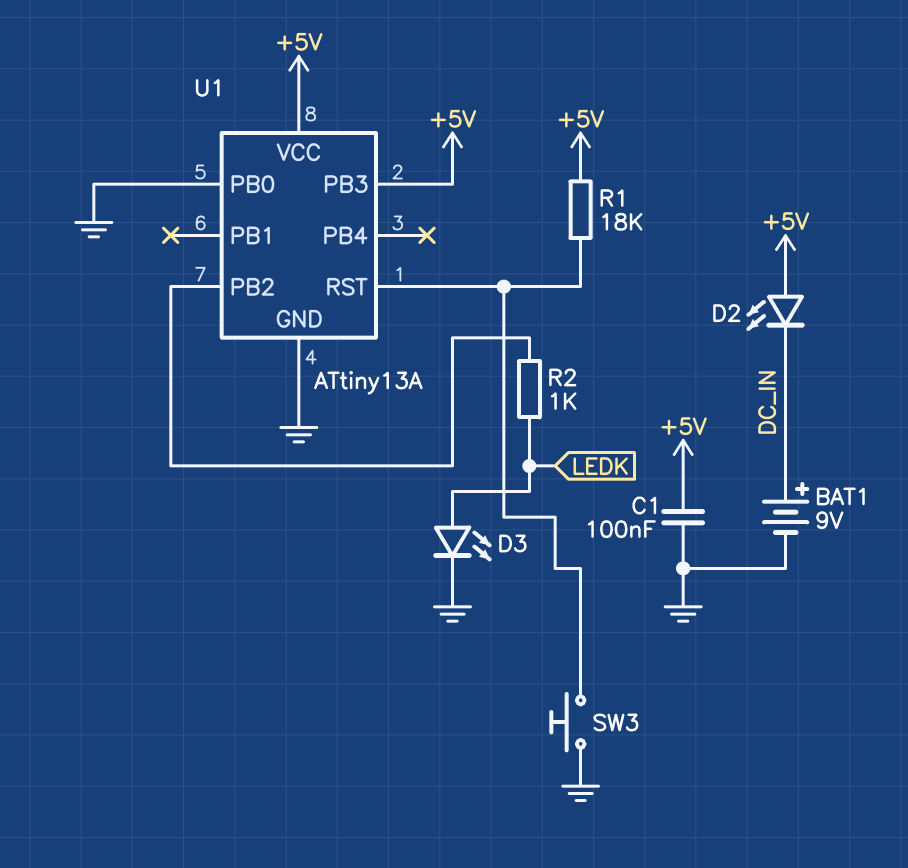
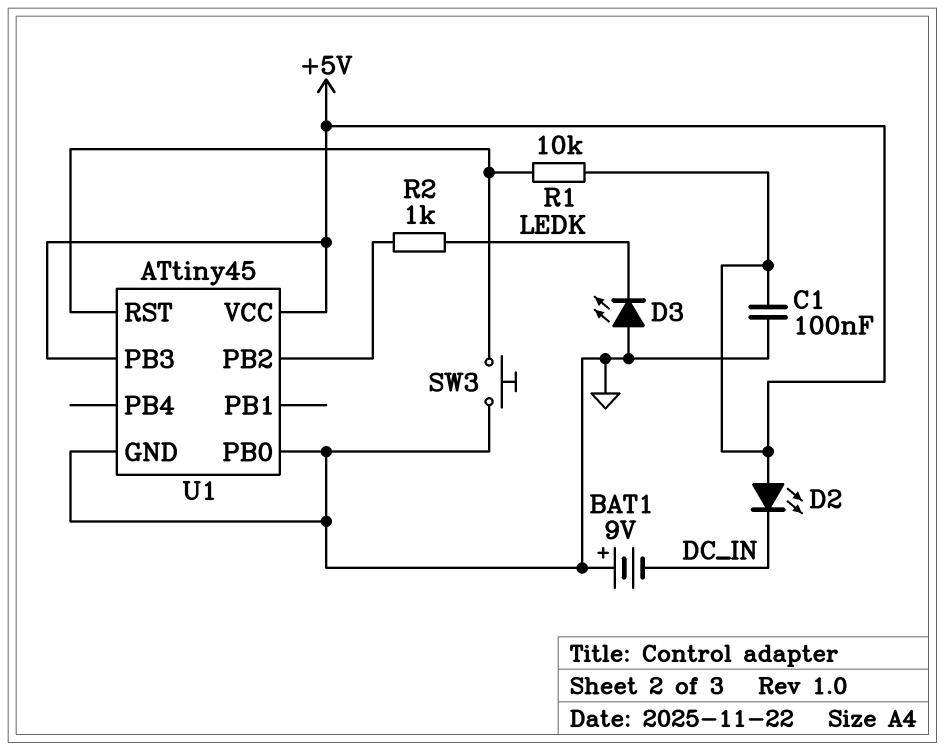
BAT1: 9V (plus DC_IN, minus GND) -> 9V (plus GND, minus DC_IN)
D3: LED (A LEDK, K GND) -> LED (A GND, K LEDK)
R1: 18k (+5V, U1/RST) -> 10k (+5V, U1/RST)
U1: ATtiny13A -> ATtiny45

